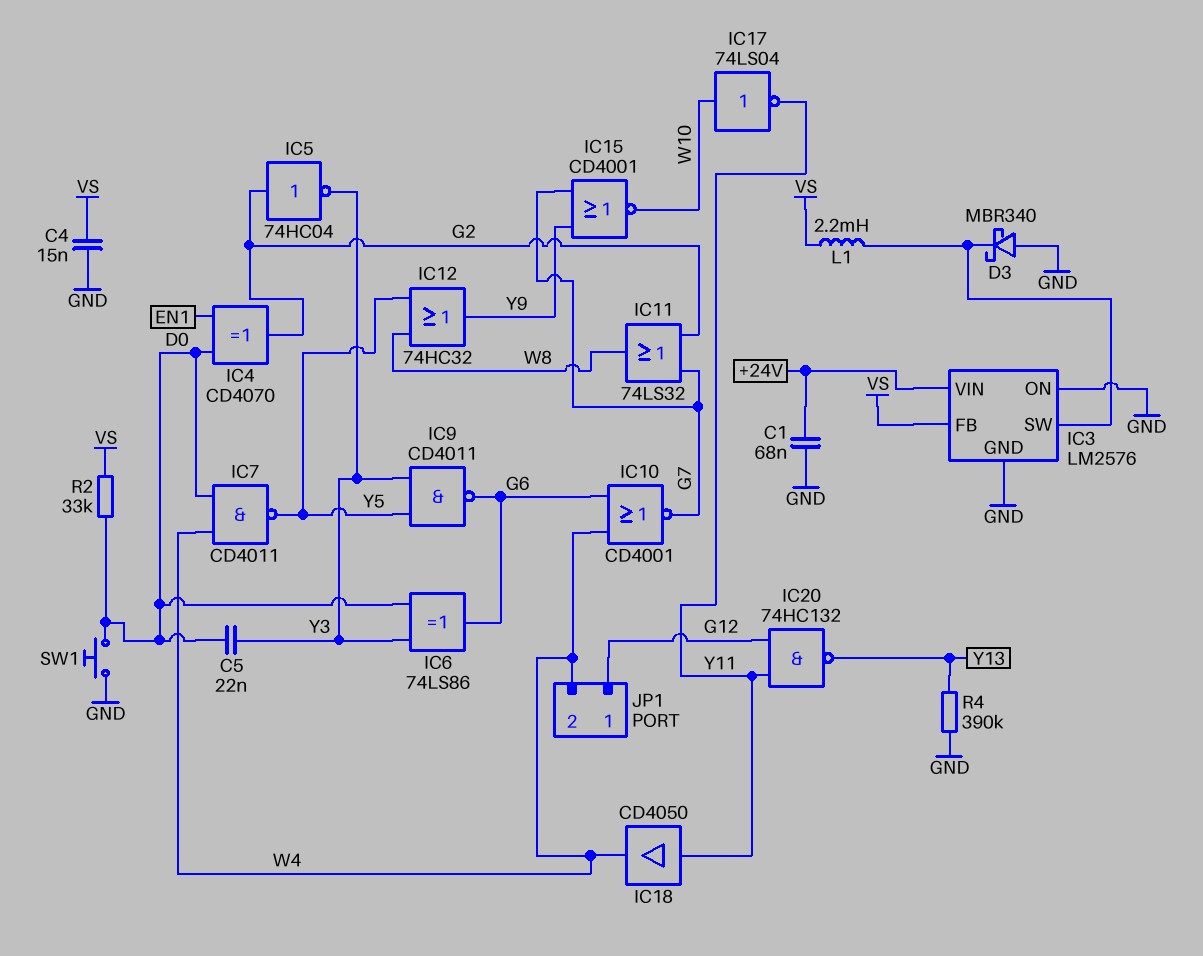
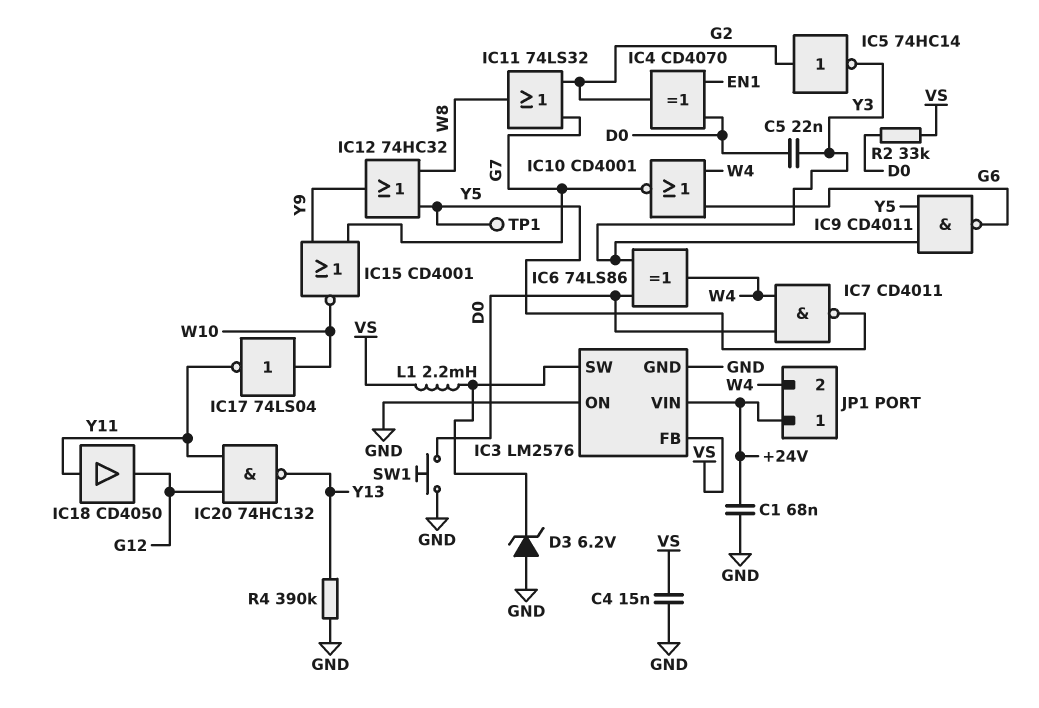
D3: schottky MBR340 (A GND, K IC3/SW) -> zener 6.2V (A GND, K IC3/SW)
IC5: NOT 74HC04 (in G2, out Y3) -> NOT 74HC14 (in G2, out Y3)
IC6: XOR 74LS86 (in D0, in Y3, out G6) -> XOR 74LS86 (in D0, in Y3, out W4)
IC18: buffer CD4050 (in Y11, out W4) -> buffer CD4050 (in Y11, out G12)
JP1 pin 1: G12 -> +24V
TP1: none -> test point (Y5)

